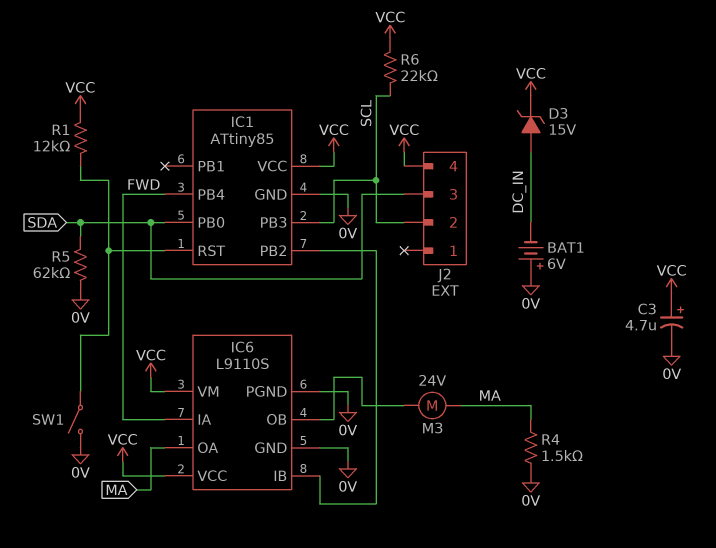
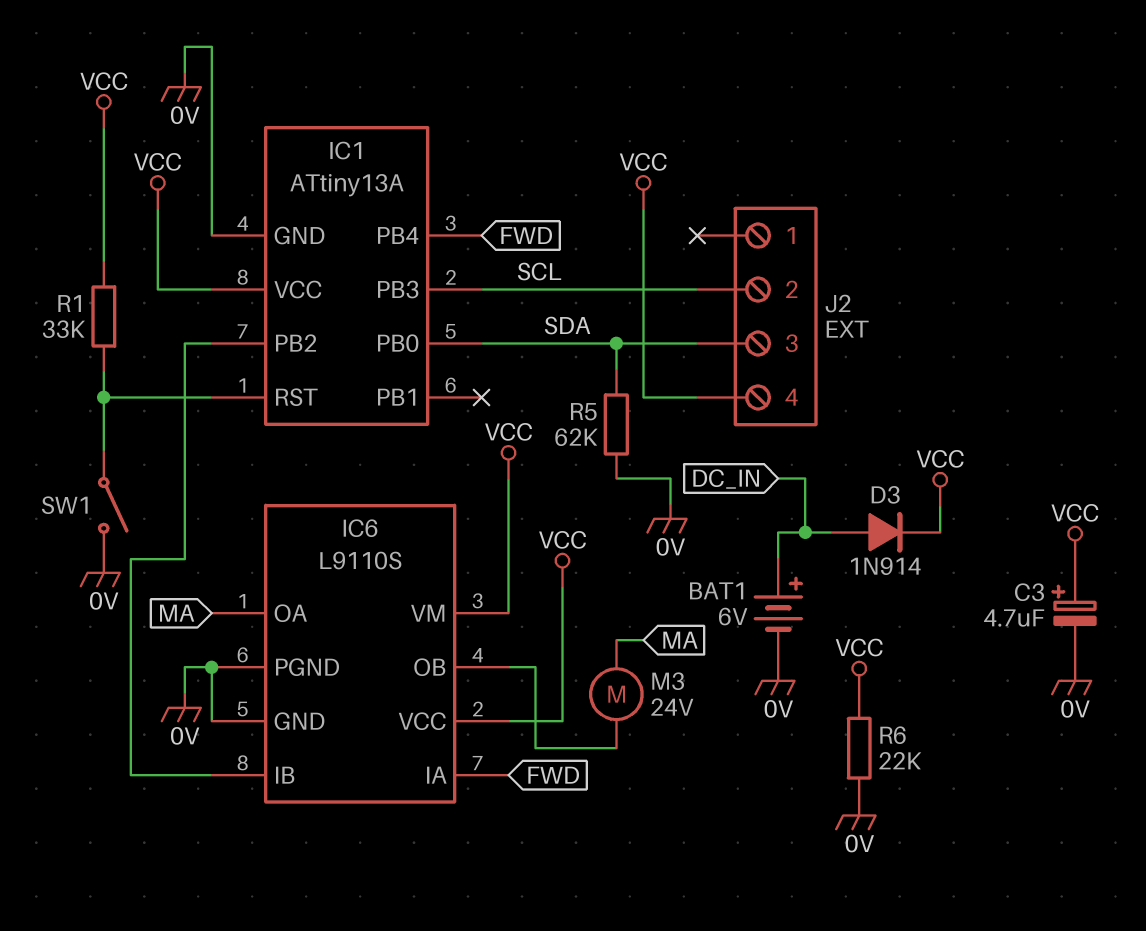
BAT1: 6V (plus 0V, minus DC_IN) -> 6V (plus DC_IN, minus 0V)
D3: zener 15V (A DC_IN, K VCC) -> diode 1N914 (A DC_IN, K VCC)
IC1: ATtiny85 -> ATtiny13A
R1: 12k (IC1/RST, VCC) -> 33k (IC1/RST, VCC)
R4: 1.5k (0V, MA) -> none
R6: 22k (SCL, VCC) -> 22k (0V, VCC)

